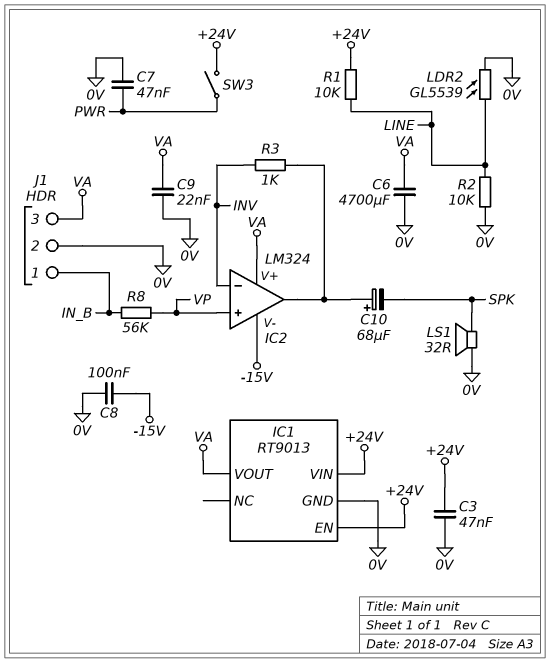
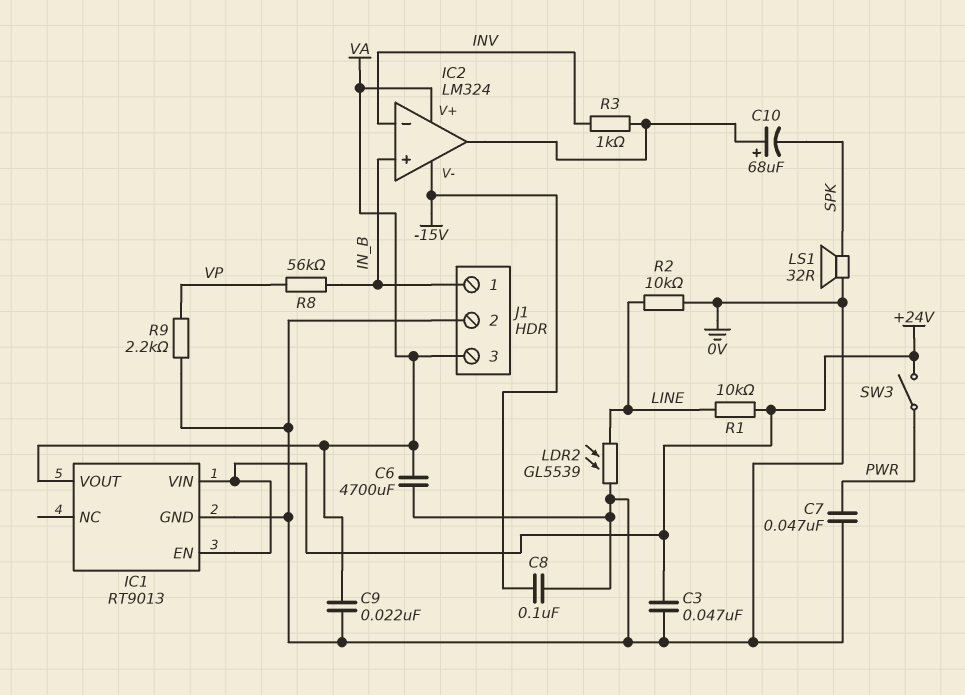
IC2 pin in+: VP -> IN_B
R9: none -> 2.2k (0V, VP)

